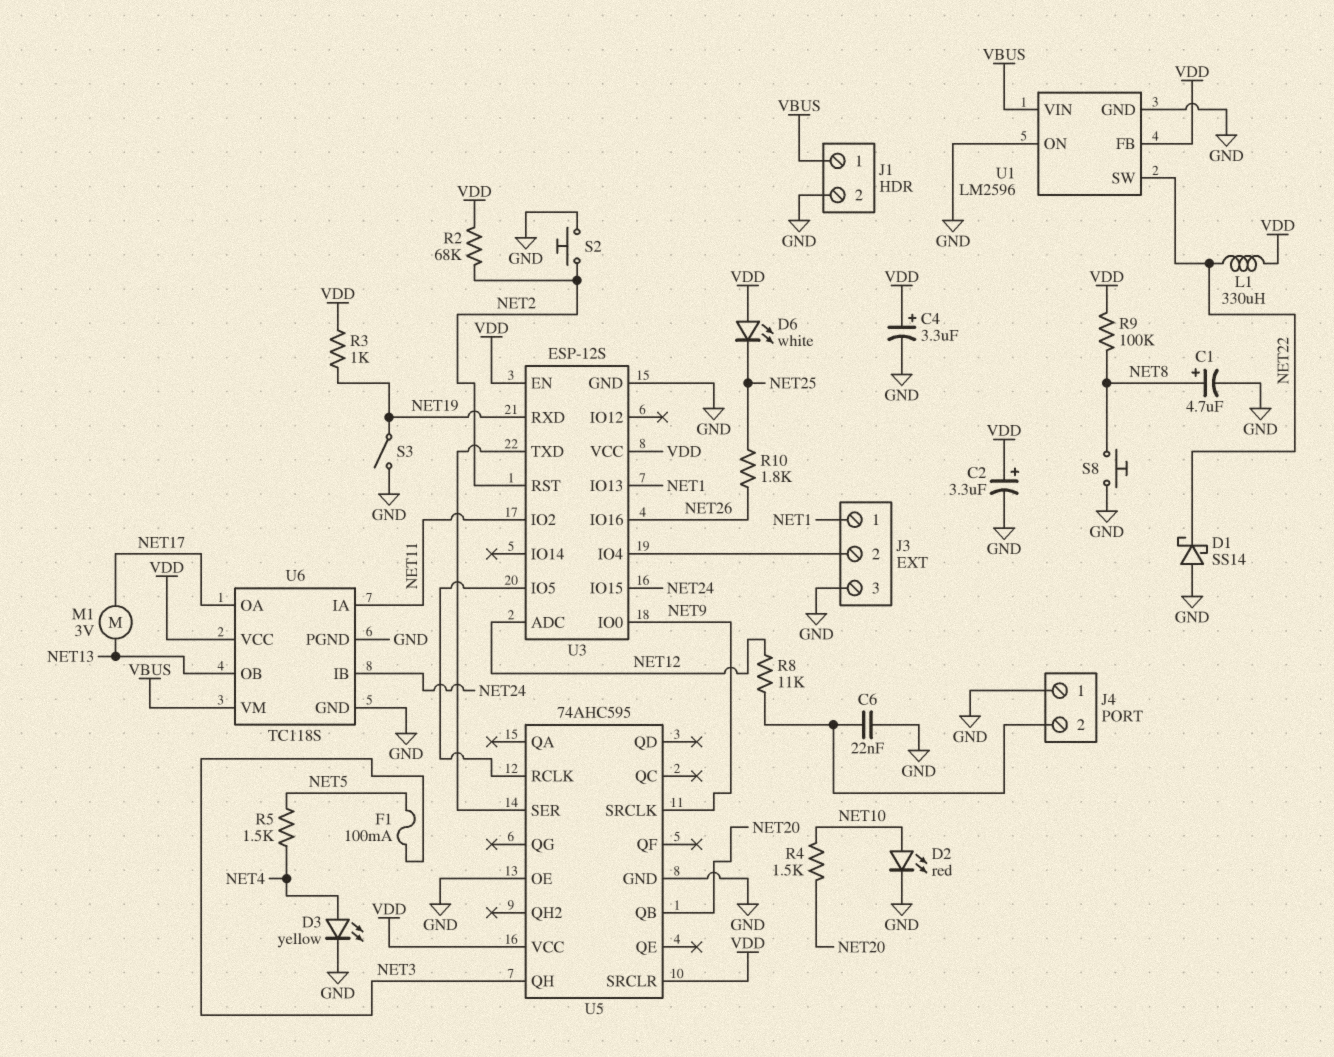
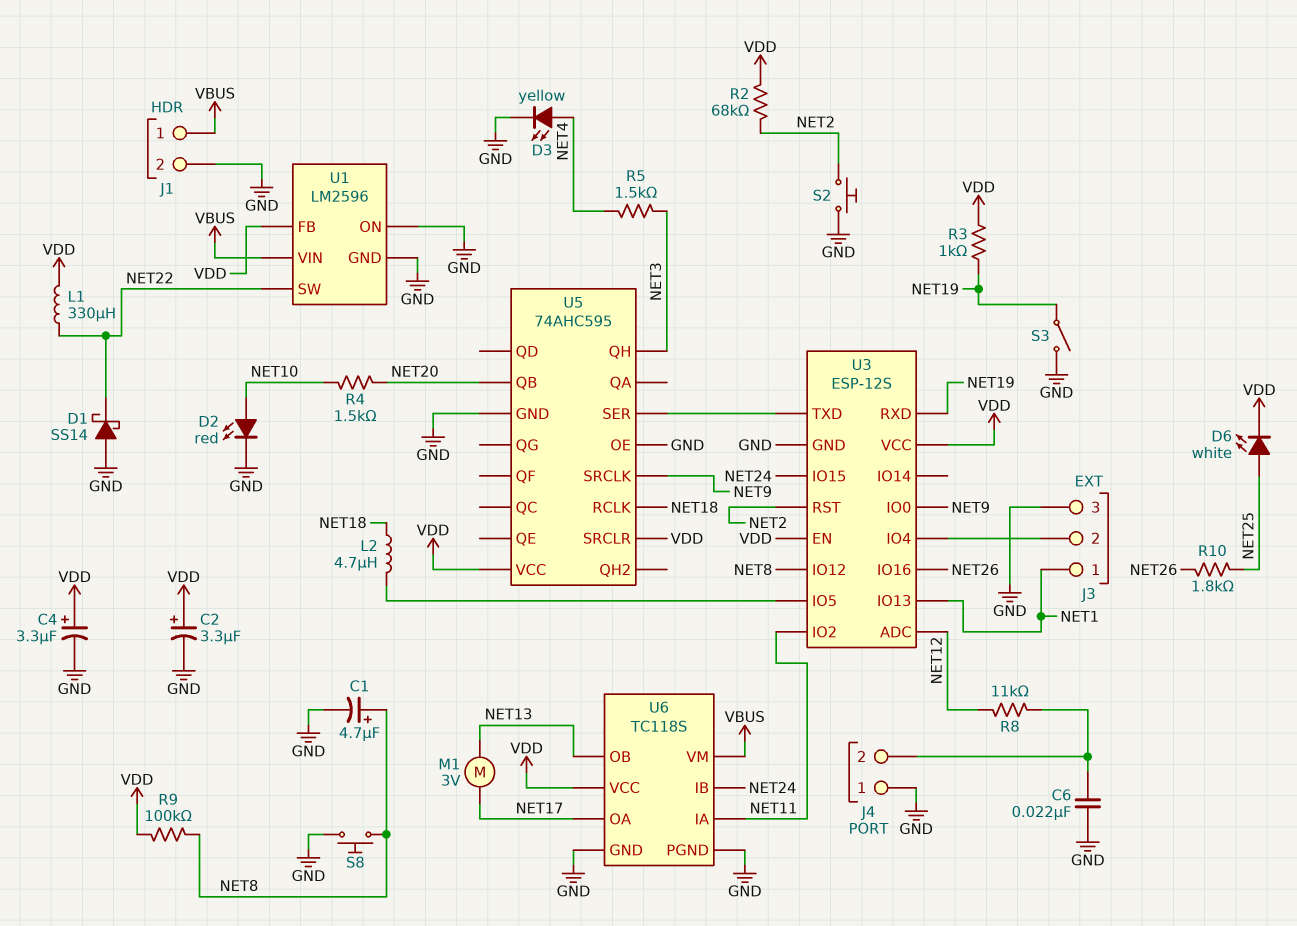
D6: LED white (A VDD, K NET25) -> LED white (A NET25, K VDD)
F1: 100mA (NET3, NET5) -> none
L2: none -> 4.7uH (NET18, U3/IO5)
R5: 1.5k (NET4, NET5) -> 1.5k (NET3, NET4)
U3 pin IO12: none -> NET8
U5 pin RCLK: U3/IO5 -> NET18

